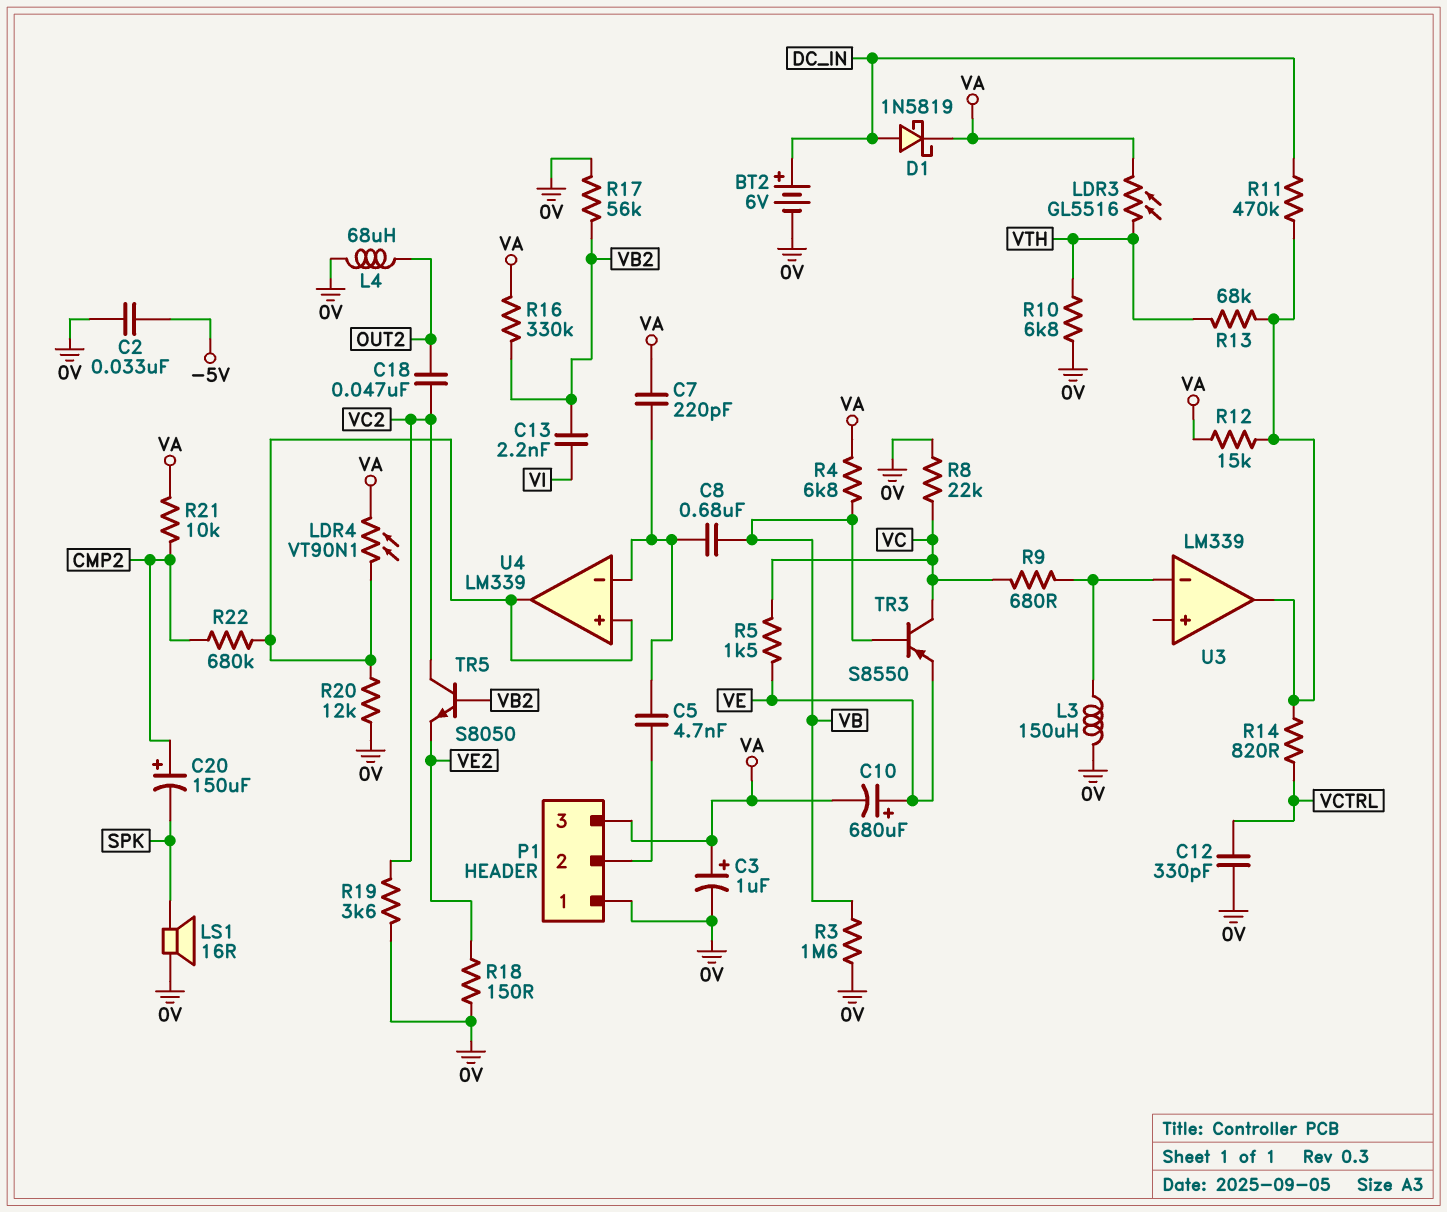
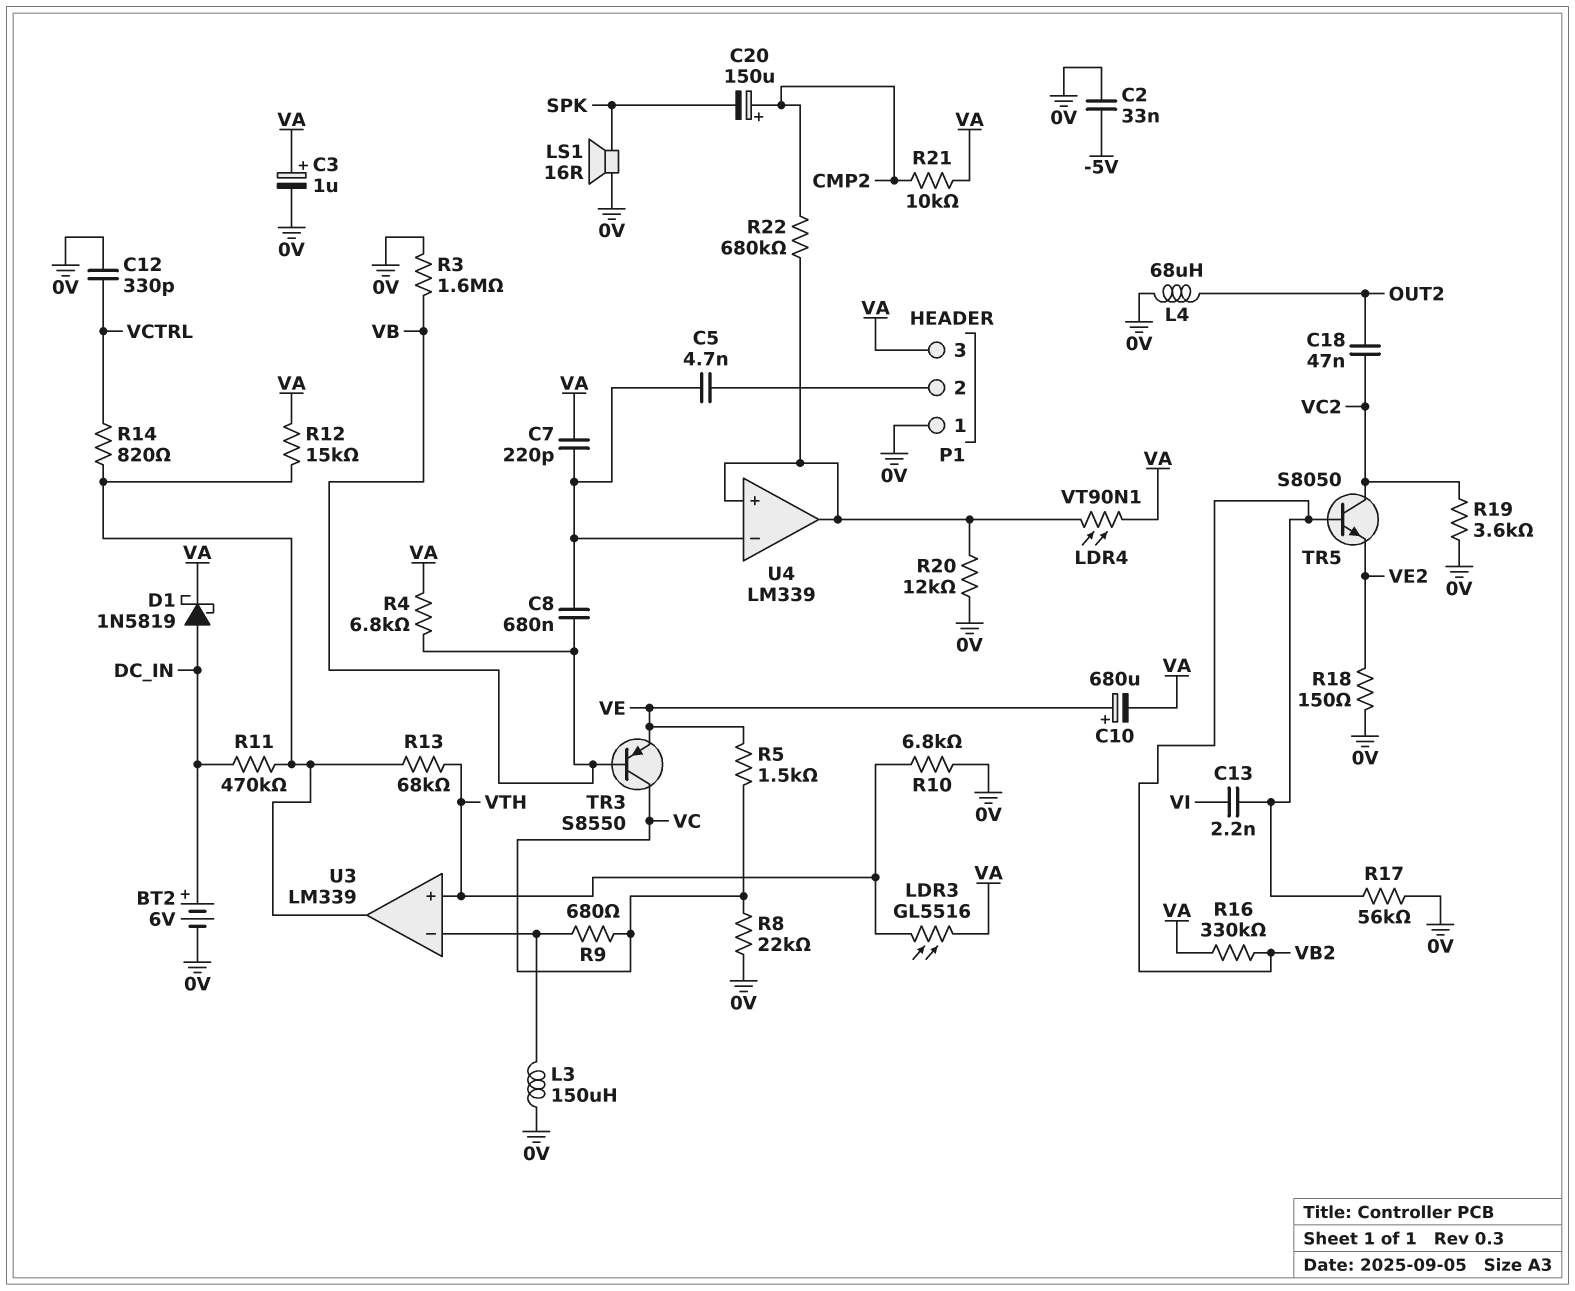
U3 pin in+: none -> VTH

